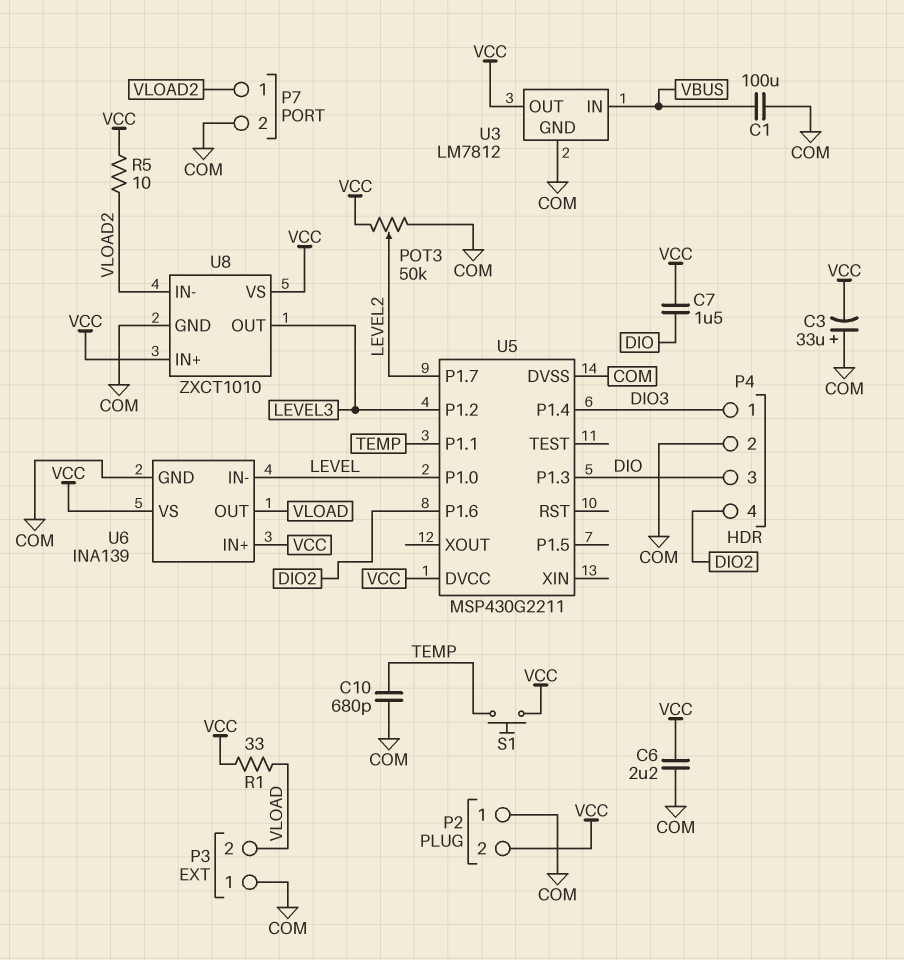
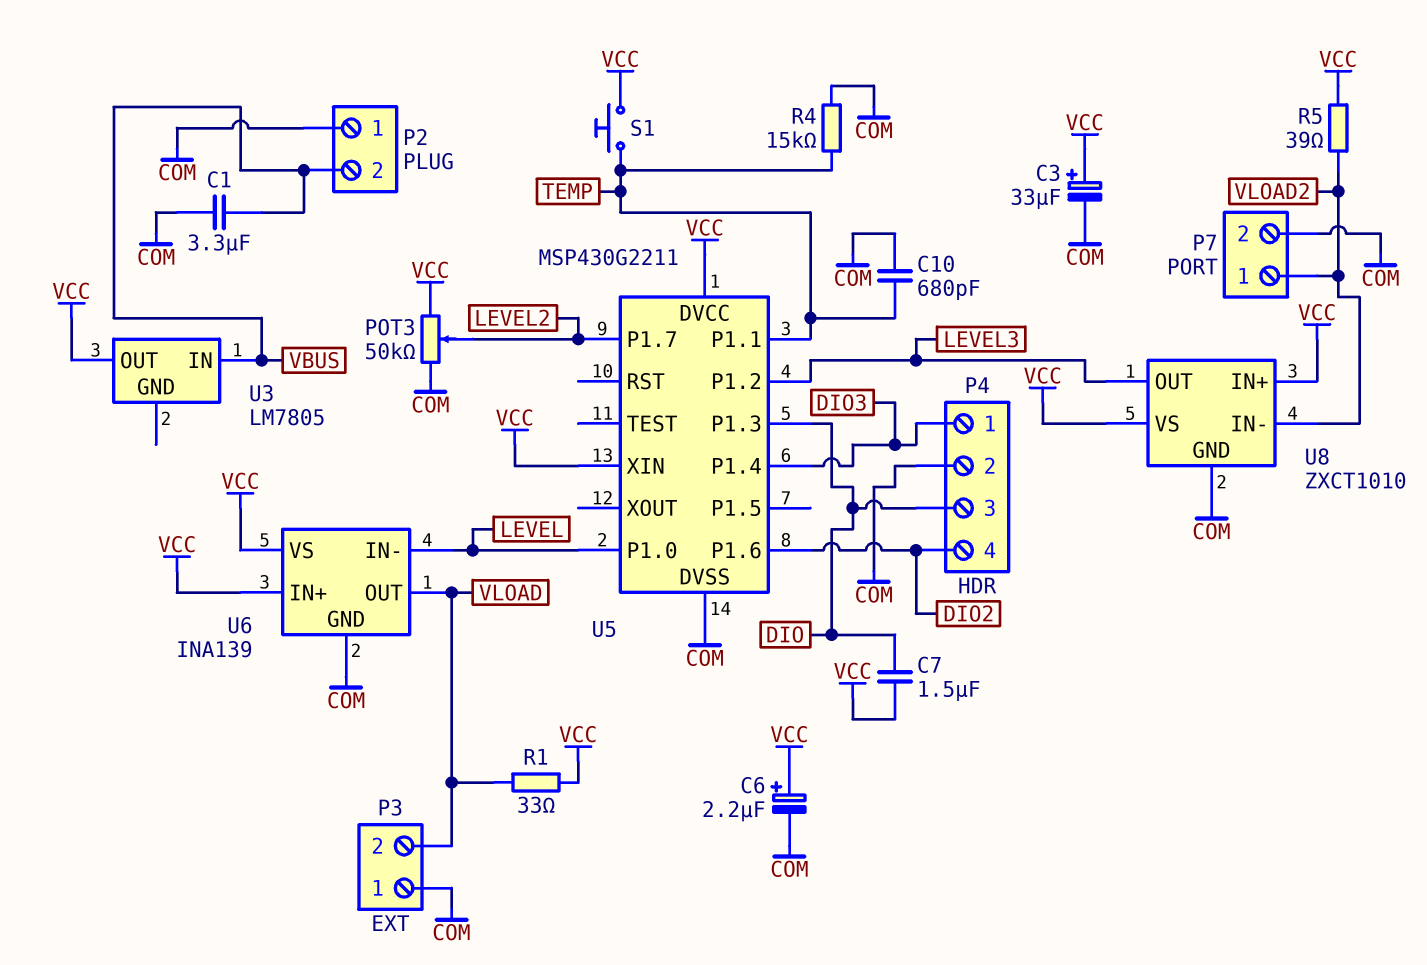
C1: 100uF (COM, VBUS) -> 3.3uF (COM, VBUS)
C3: 33uF (plus COM, minus VCC) -> 33uF (plus VCC, minus COM)
C6: 2.2uF (COM, VCC) -> 2.2uF (plus VCC, minus COM)
P2 pin 2: VCC -> VBUS
R4: none -> 15k (COM, TEMP)
R5: 10 (VCC, VLOAD2) -> 39 (VCC, VLOAD2)
U3: LM7812 -> LM7805
U3 pin GND: COM -> none
U5 pin XIN: none -> VCC

